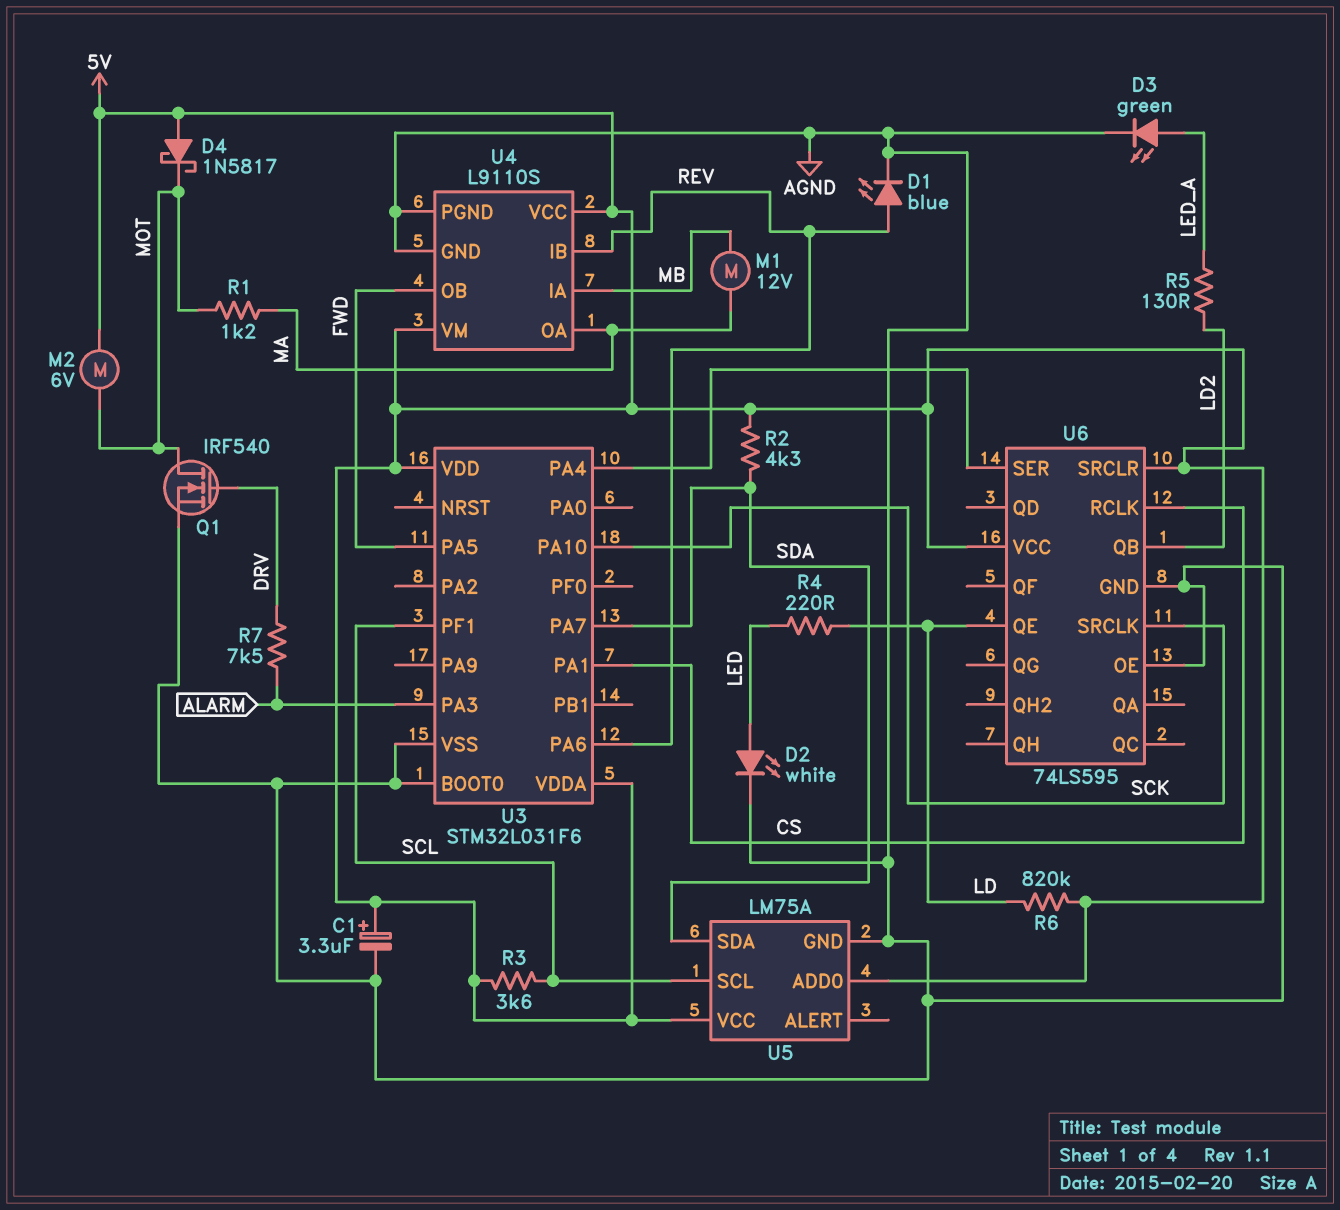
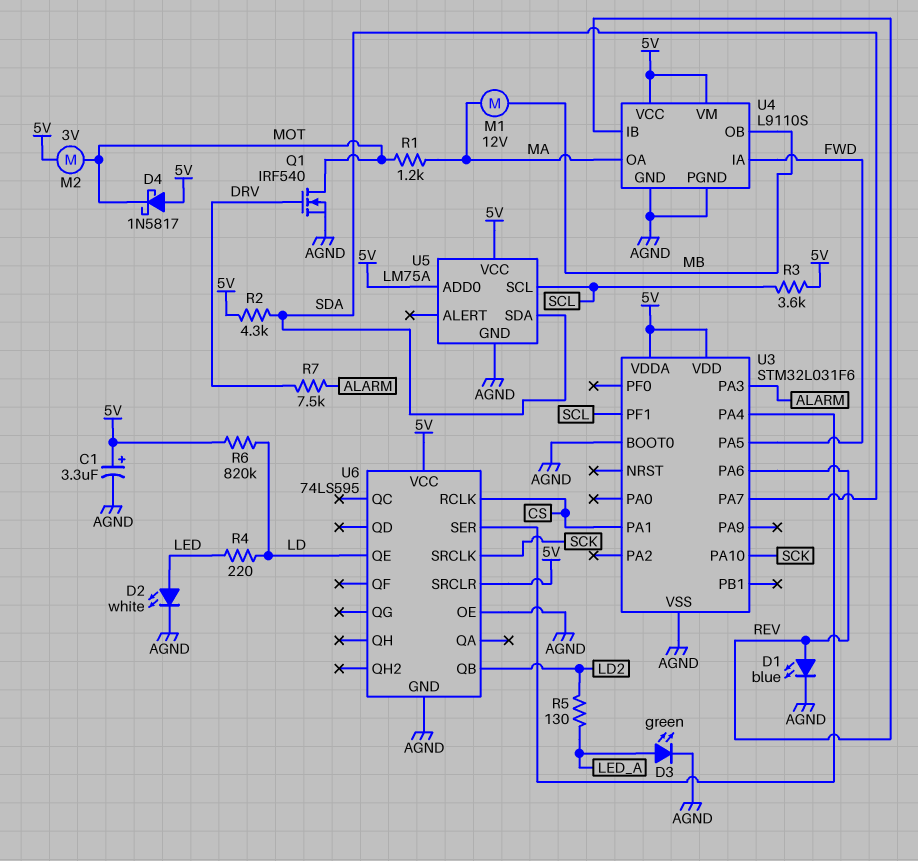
M2: motor 6V (5V, MOT) -> motor 3V (5V, MOT)
U4 pin IA: MB -> FWD
U4 pin OB: FWD -> MB

